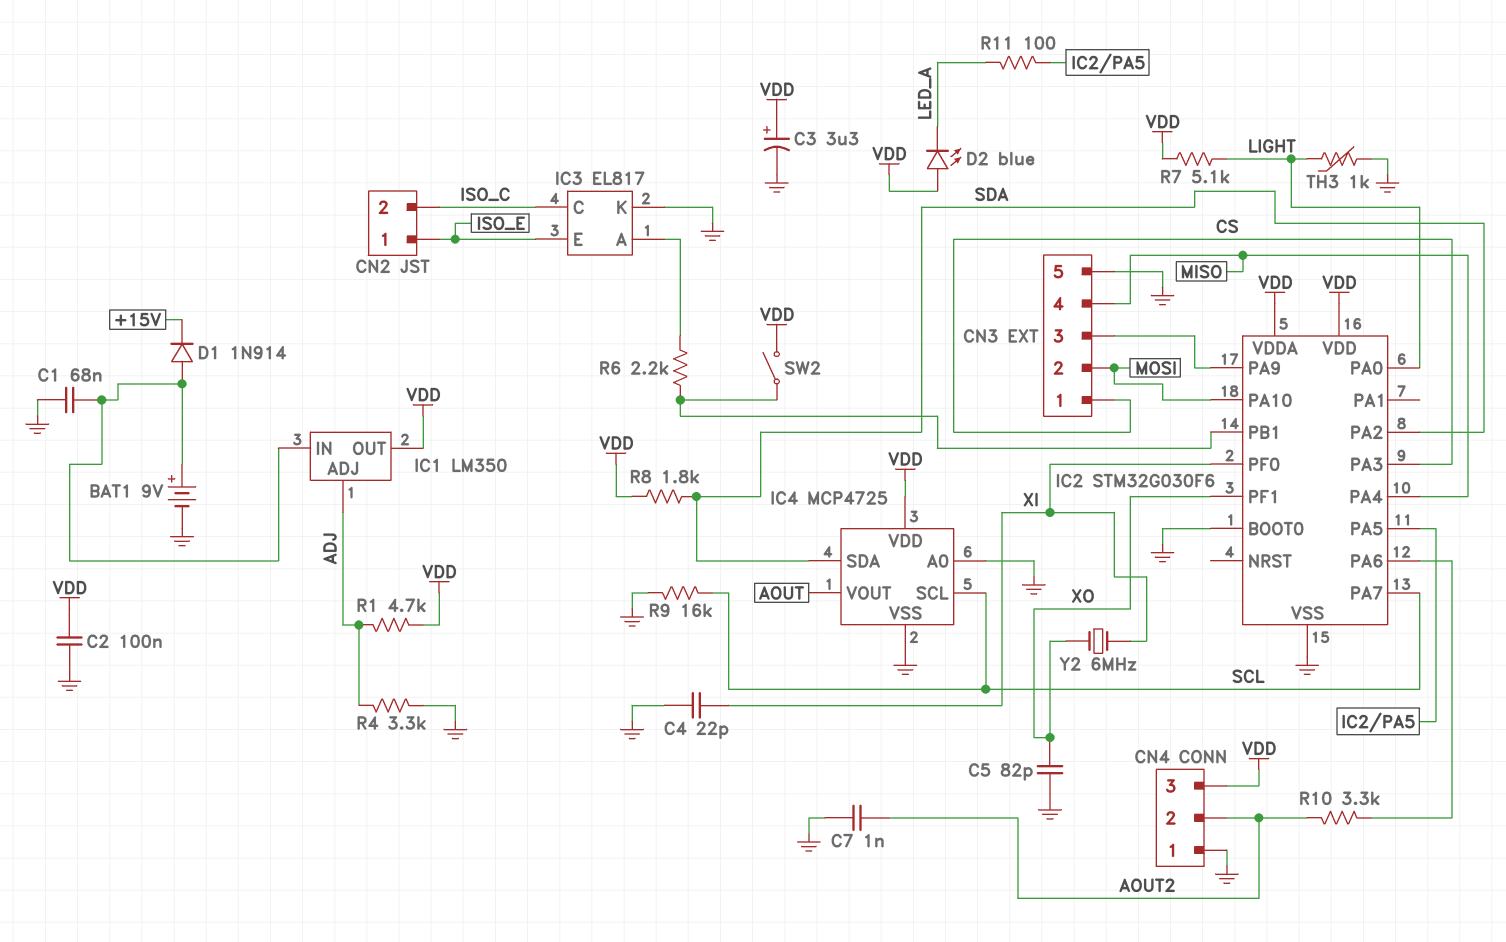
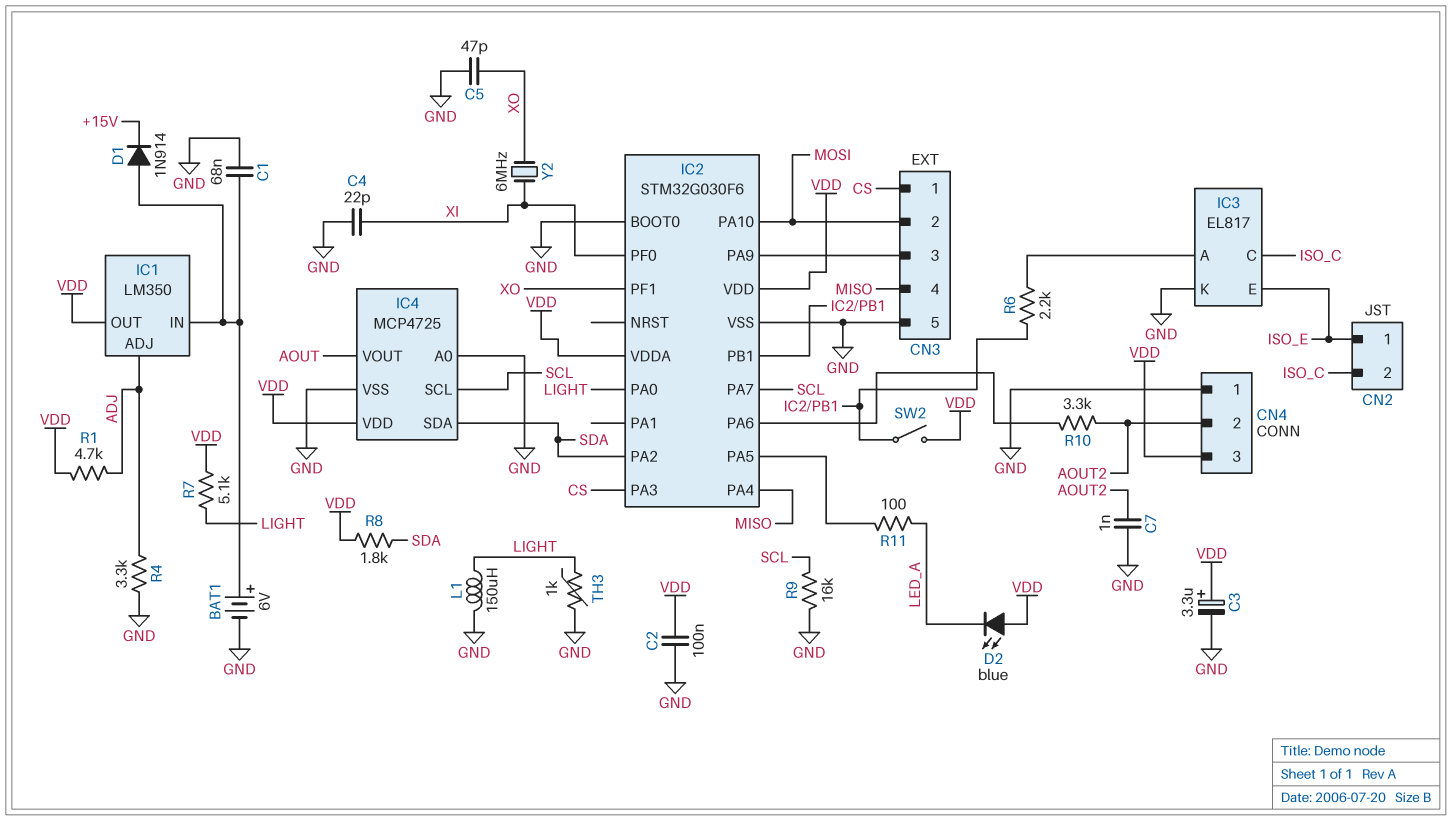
BAT1: 9V (plus IC1/IN, minus GND) -> 6V (plus IC1/IN, minus GND)
C5: 82pF (GND, XO) -> 47pF (GND, XO)
L1: none -> 150uH (GND, LIGHT)

